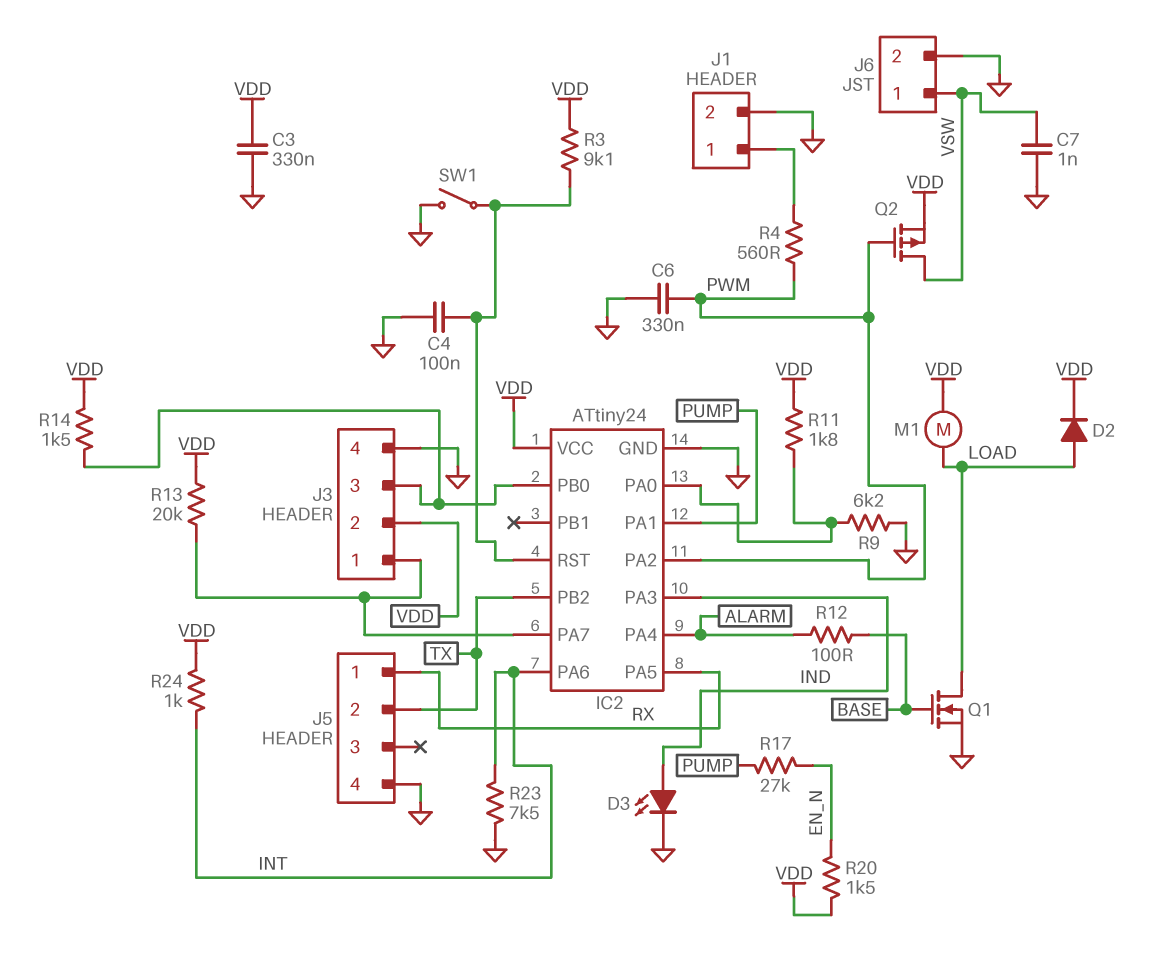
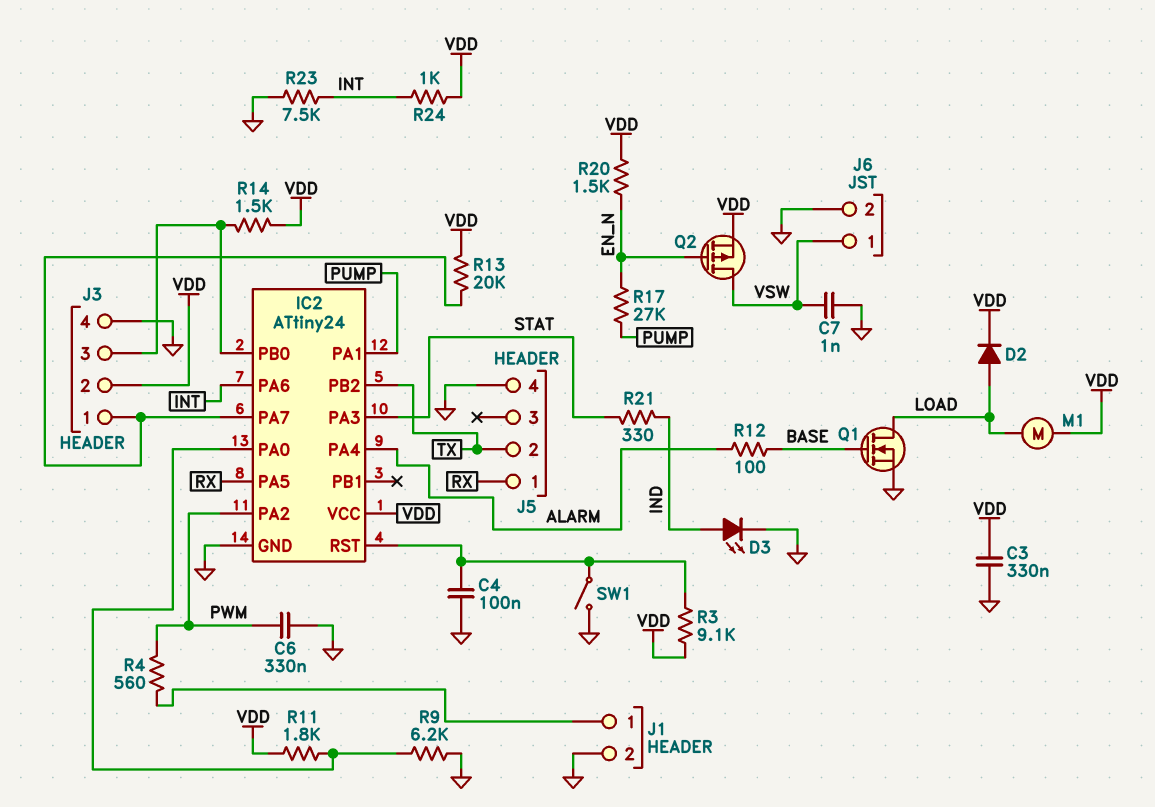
IC2 pin PA3: IND -> STAT
Q2: PMOS (G PWM, D VSW, S VDD) -> PMOS (G EN_N, D VSW, S VDD)
R21: none -> 330 (IND, STAT)

